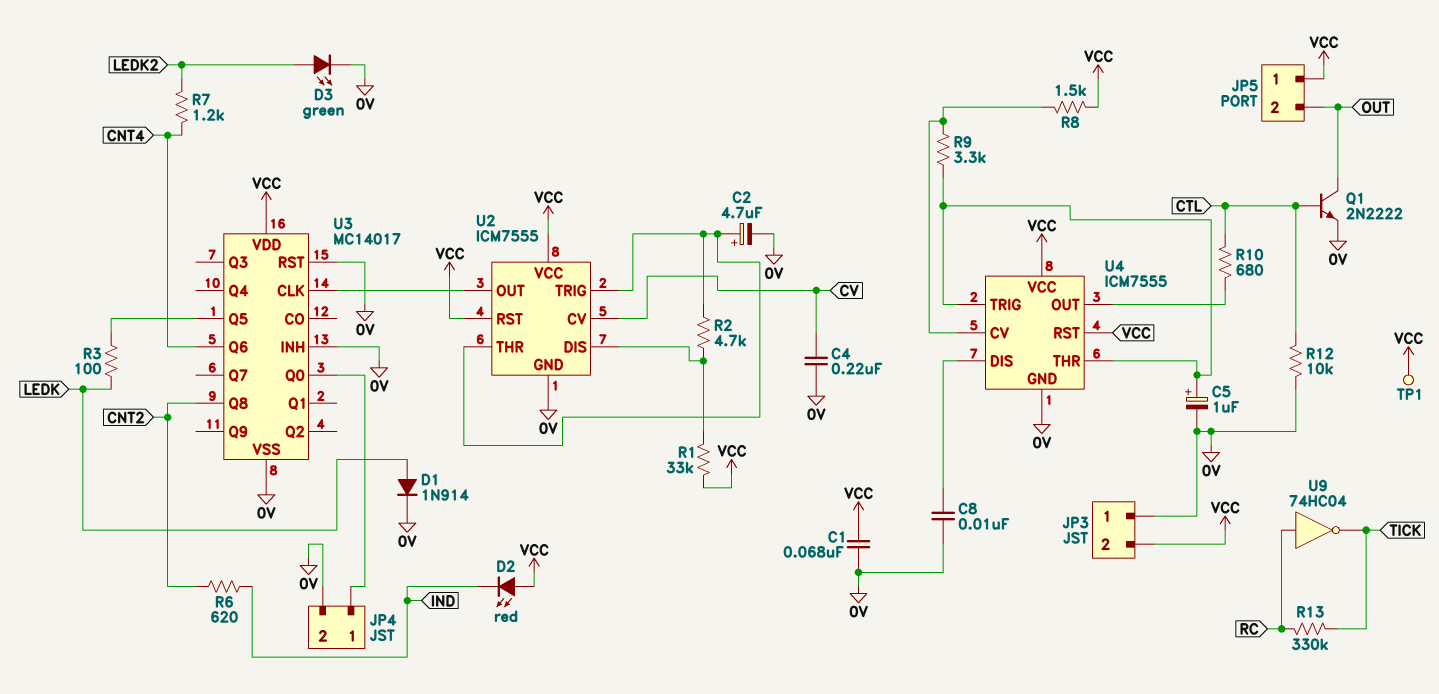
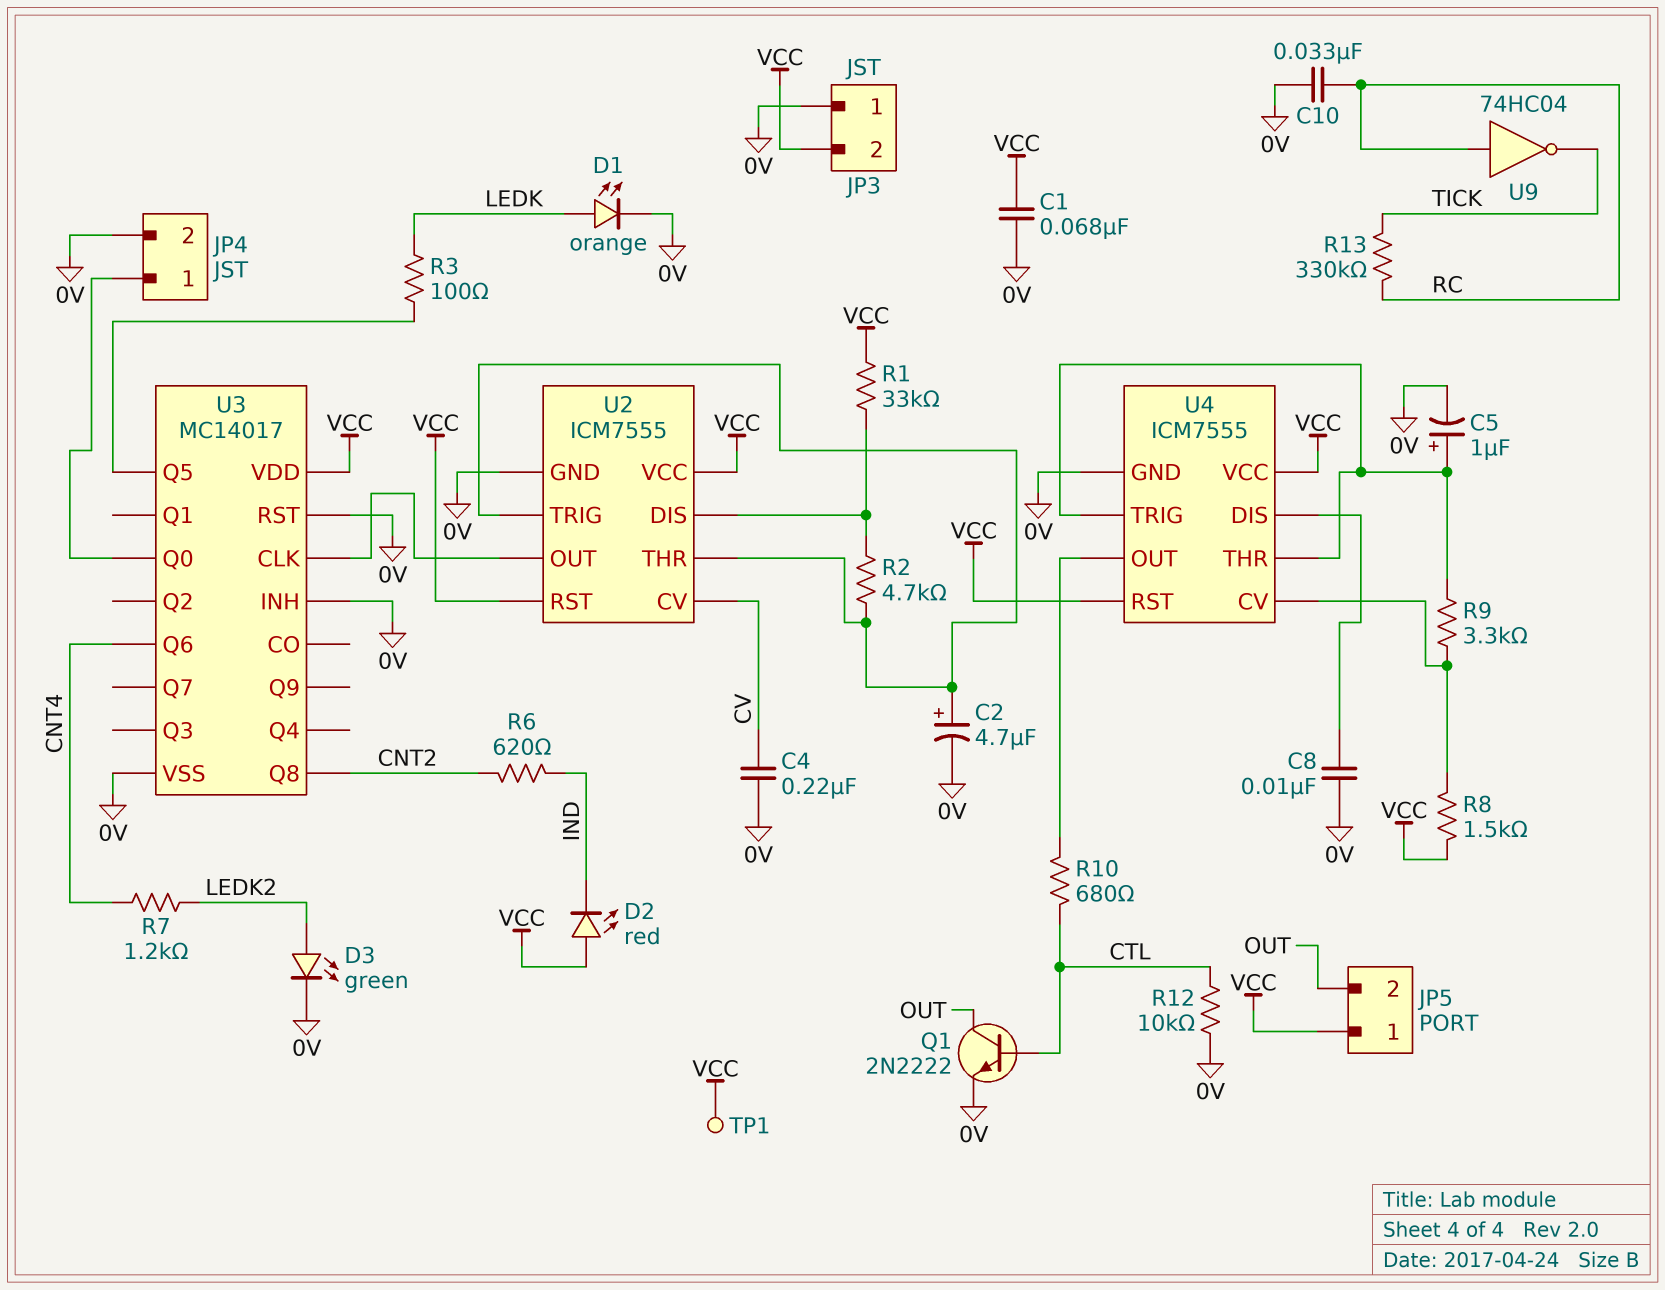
C10: none -> 33nF (0V, RC)
D1: diode 1N914 (A LEDK, K 0V) -> LED orange (A LEDK, K 0V)

